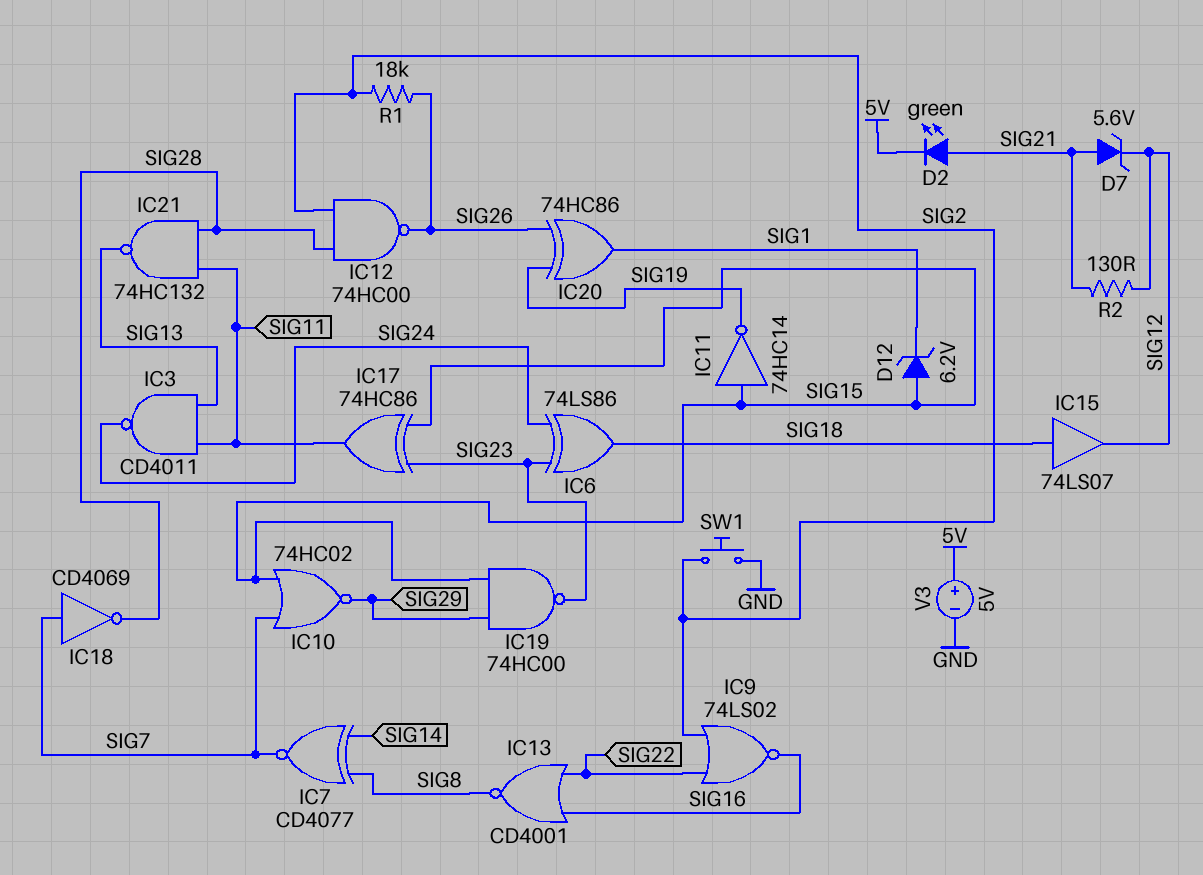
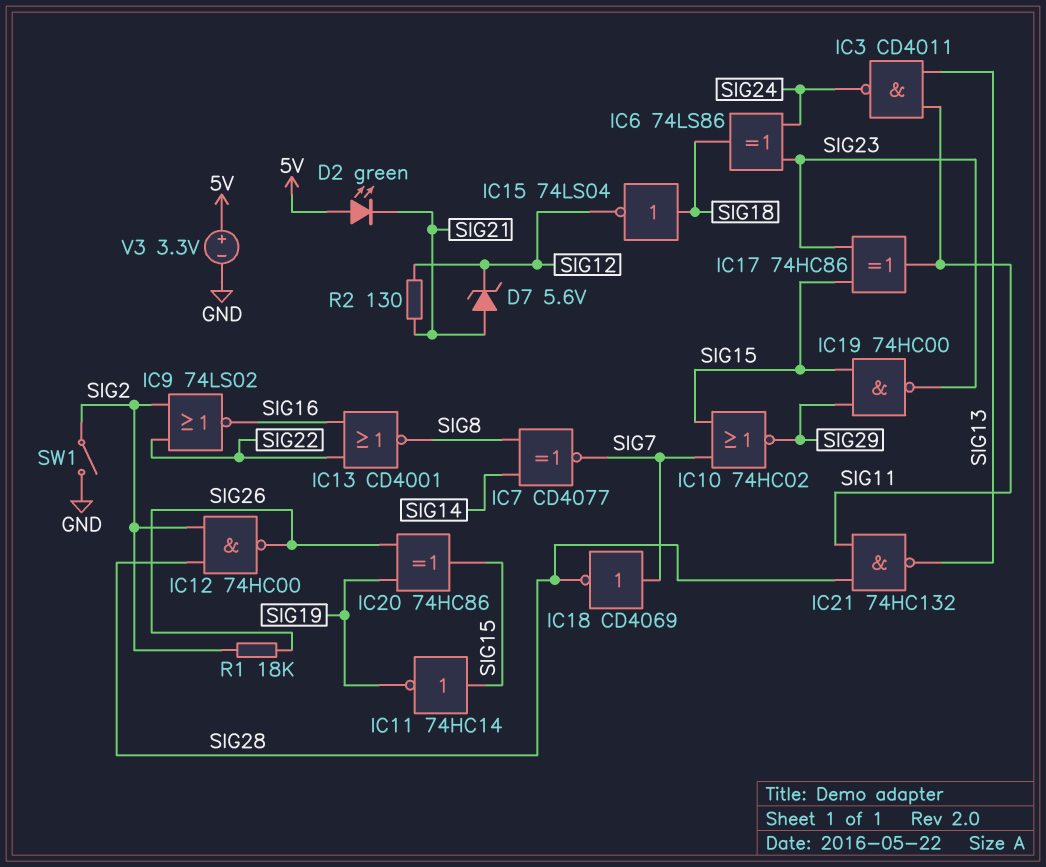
D2: LED green (A SIG21, K 5V) -> LED green (A 5V, K SIG21)
D12: zener 6.2V (A SIG15, K SIG1) -> none
IC15: buffer 74LS07 (in SIG18, out SIG12) -> NOT 74LS04 (in SIG18, out SIG12)
IC20: XOR 74HC86 (in SIG19, in SIG26, out SIG1) -> XOR 74HC86 (in SIG19, in SIG26, out SIG15)
SW1: button (GND, SIG2) -> switch (GND, SIG2)
V3: 5V (plus 5V, minus GND) -> 3.3V (plus 5V, minus GND)

